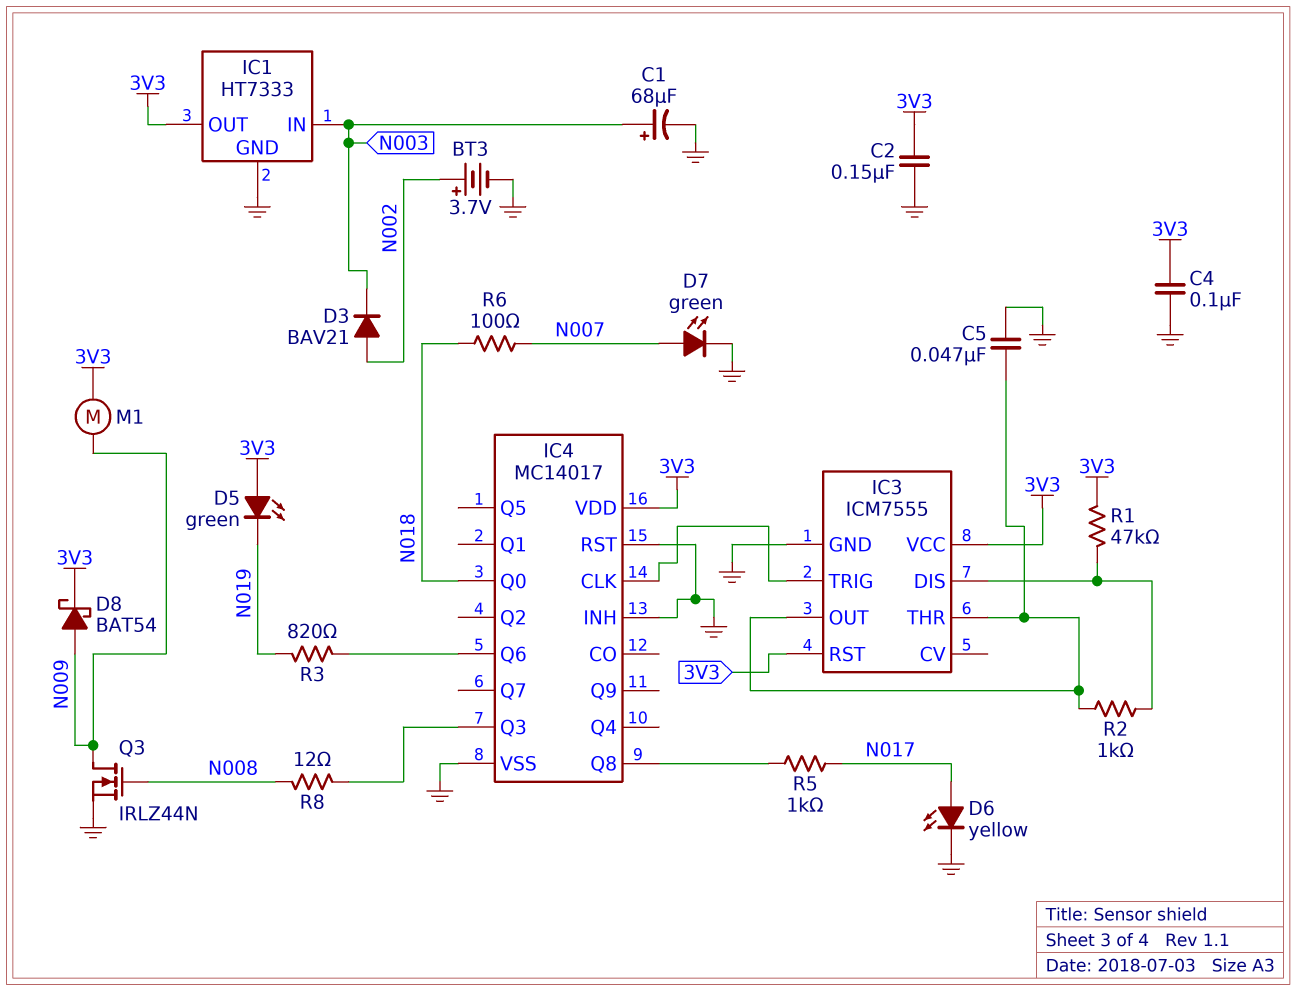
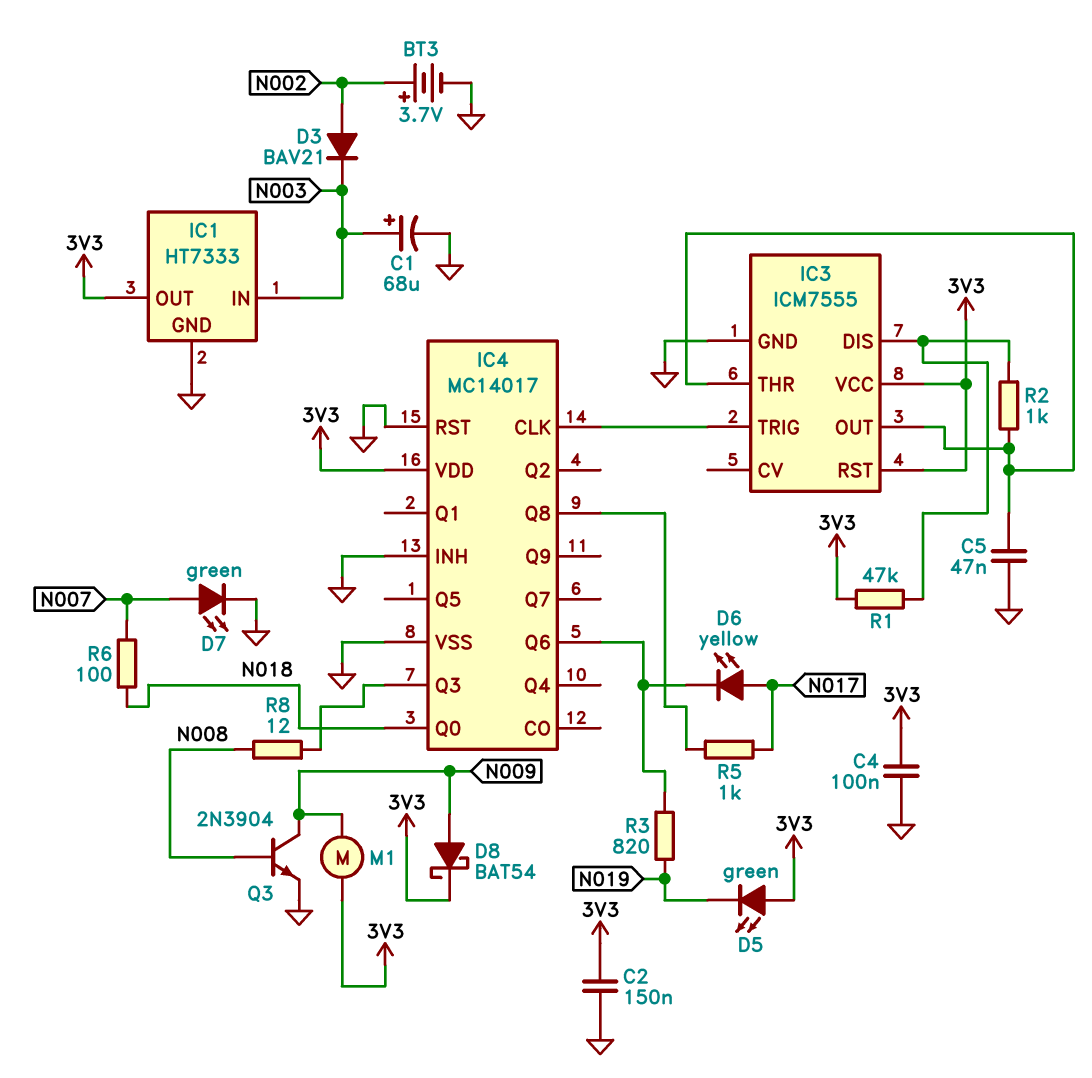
D6: LED yellow (A N017, K GND) -> LED yellow (A N017, K IC4/Q6)
Q3: NMOS IRLZ44N (G N008, D N009, S GND) -> NPN 2N3904 (B N008, C N009, E GND)

